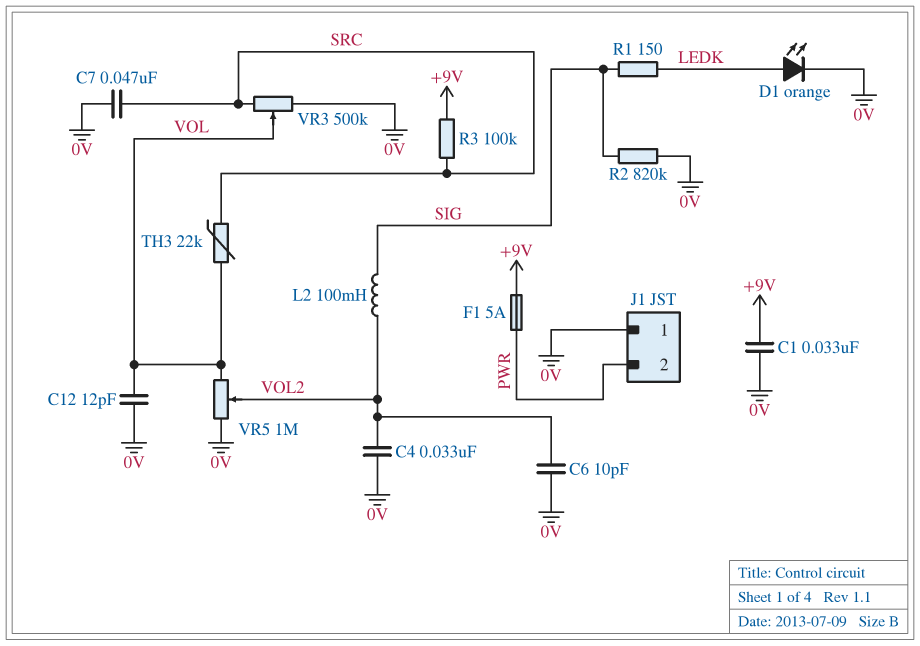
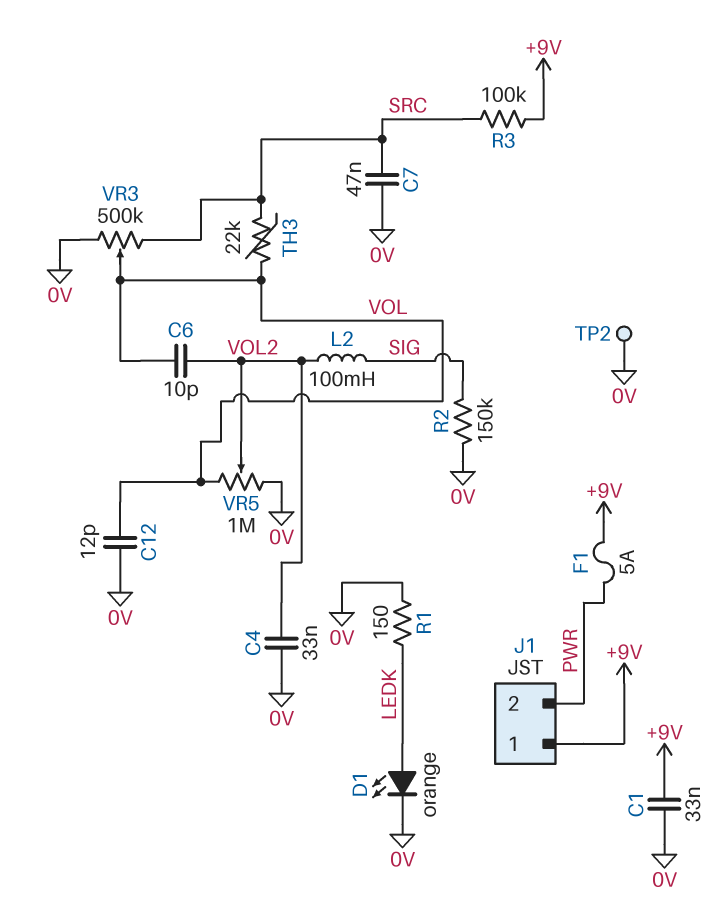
C6: 10pF (0V, VOL2) -> 10pF (VOL, VOL2)
J1 pin 1: 0V -> +9V
R1: 150 (LEDK, SIG) -> 150 (0V, LEDK)
R2: 820k (0V, SIG) -> 150k (0V, SIG)
TP2: none -> test point (0V)

